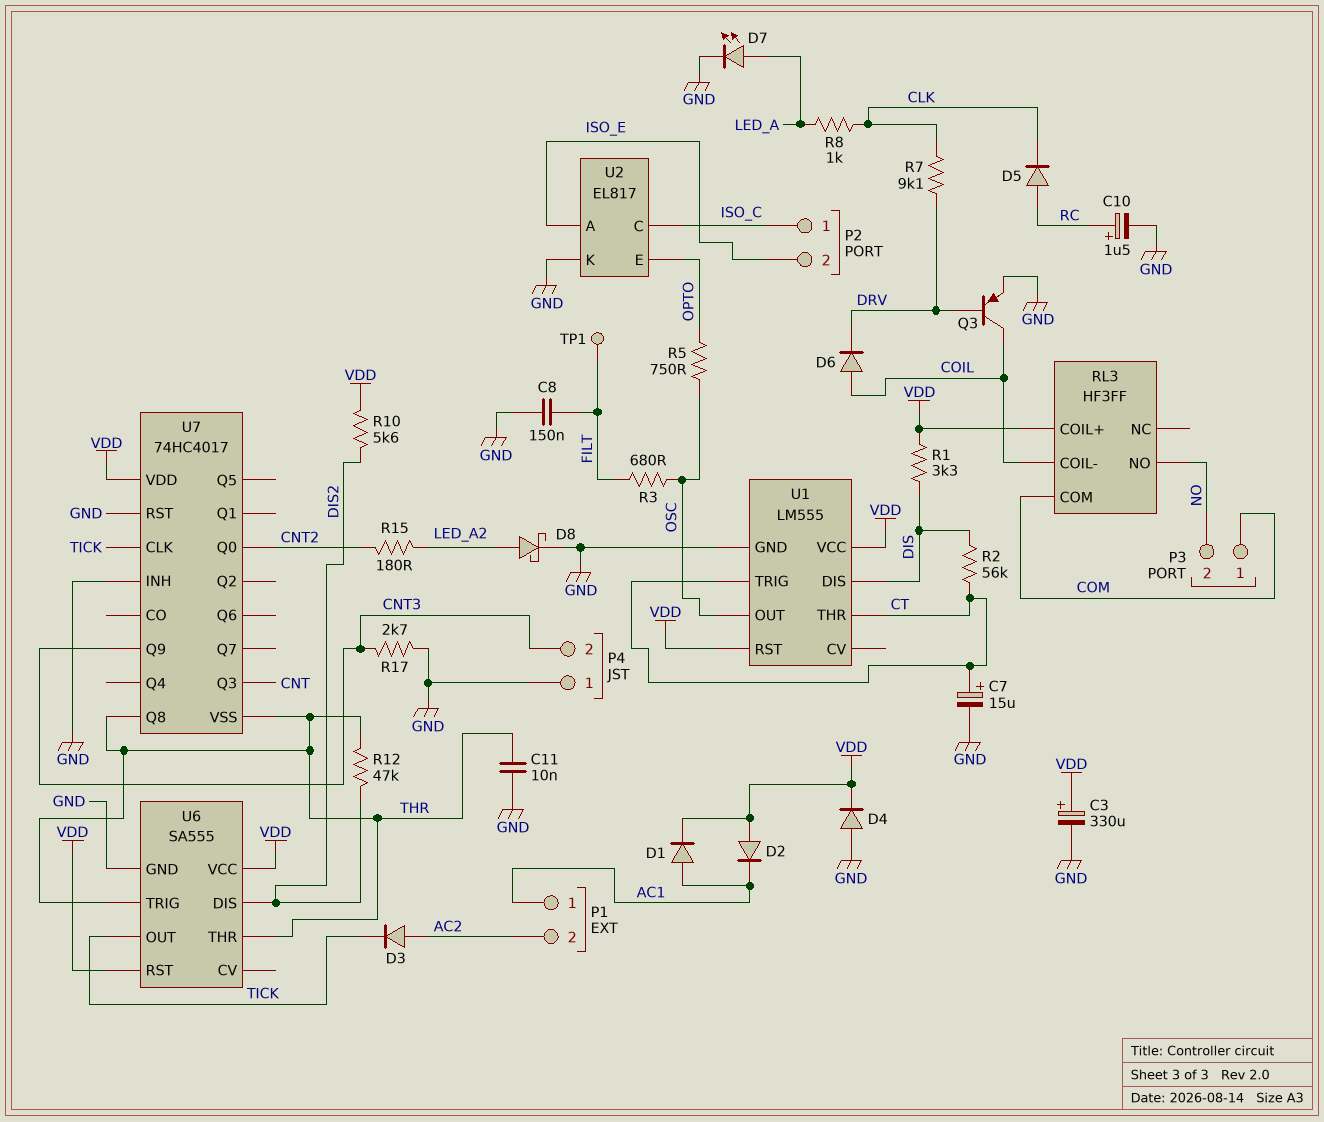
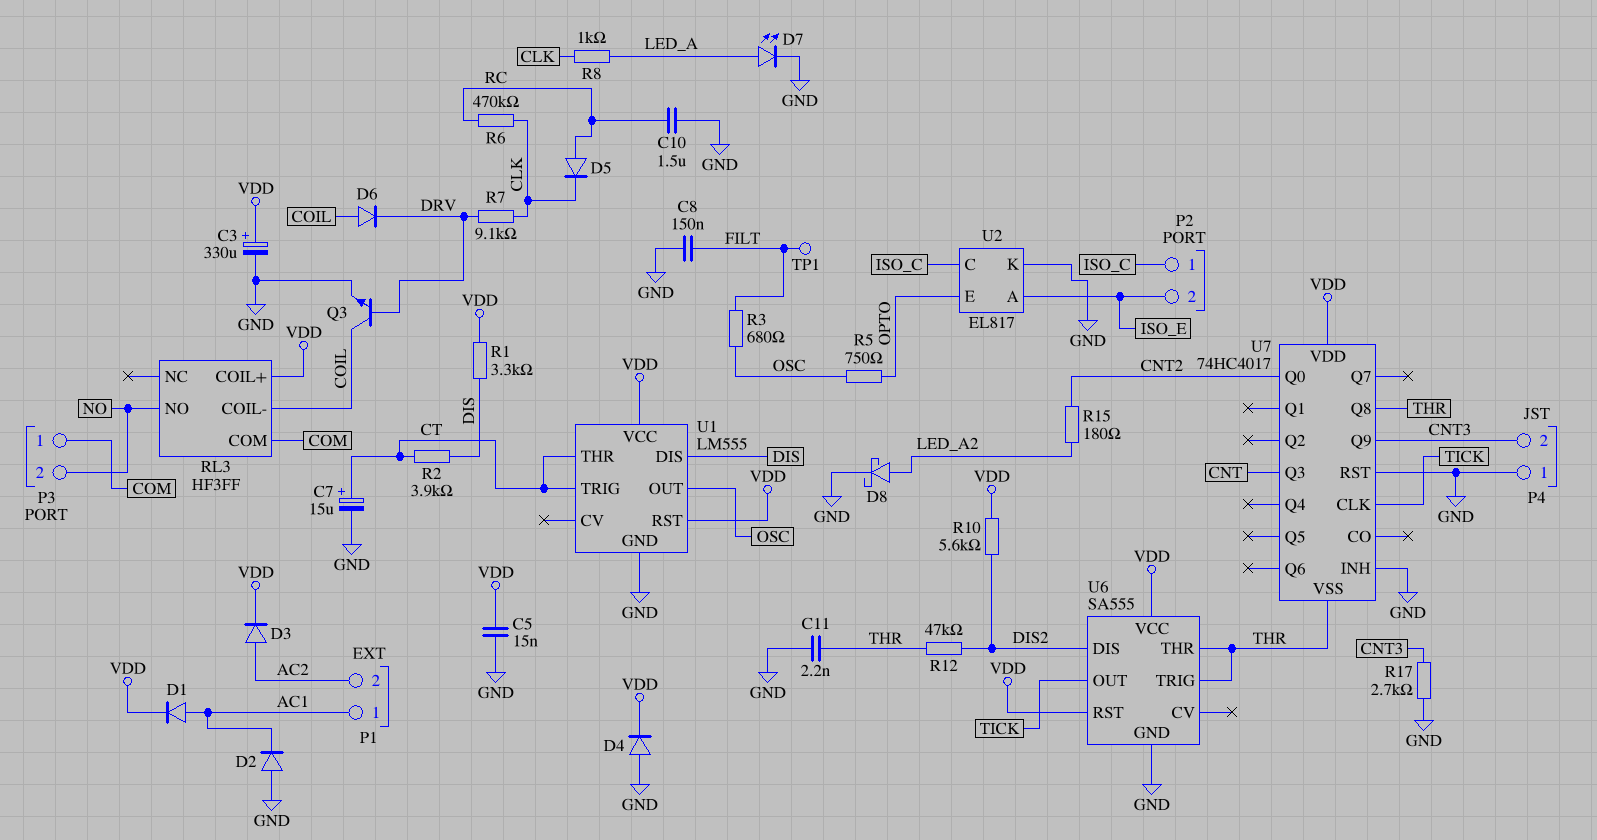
C5: none -> 15nF (GND, VDD)
C10: 1.5uF (plus RC, minus GND) -> 1.5uF (GND, RC)
C11: 10nF (GND, THR) -> 2.2nF (GND, THR)
D2: diode (A VDD, K AC1) -> diode (A GND, K AC1)
D3: diode (A AC2, K TICK) -> diode (A AC2, K VDD)
Q3: PNP (B DRV, C COIL, E GND) -> NPN (B DRV, C COIL, E GND)
R2: 56k (CT, DIS) -> 3.9k (CT, DIS)
R6: none -> 470k (CLK, RC)

